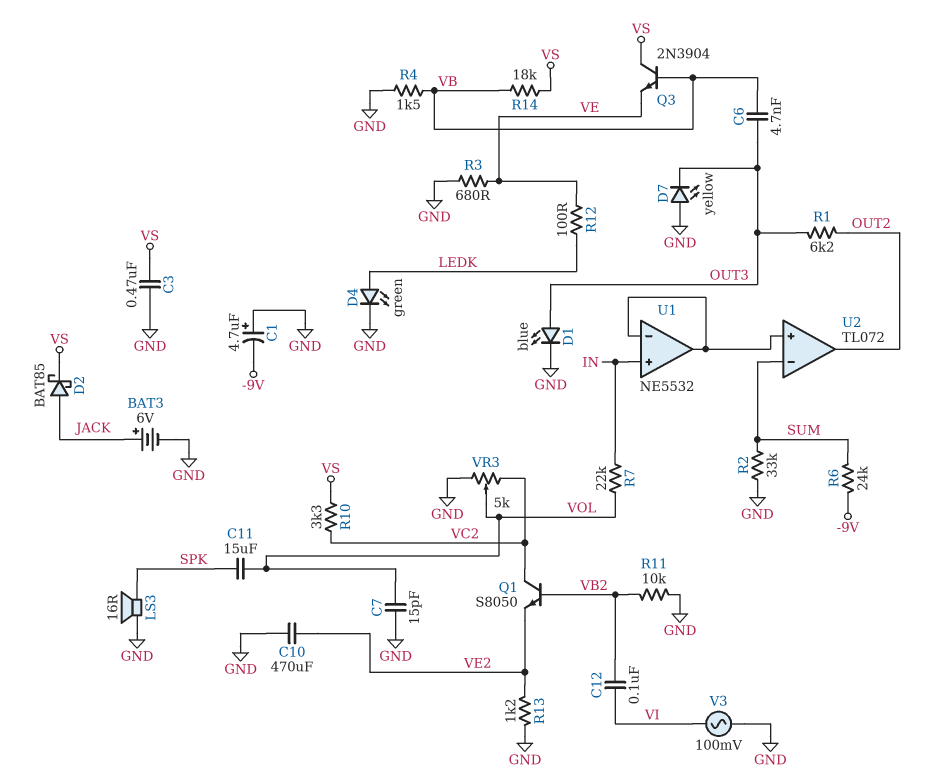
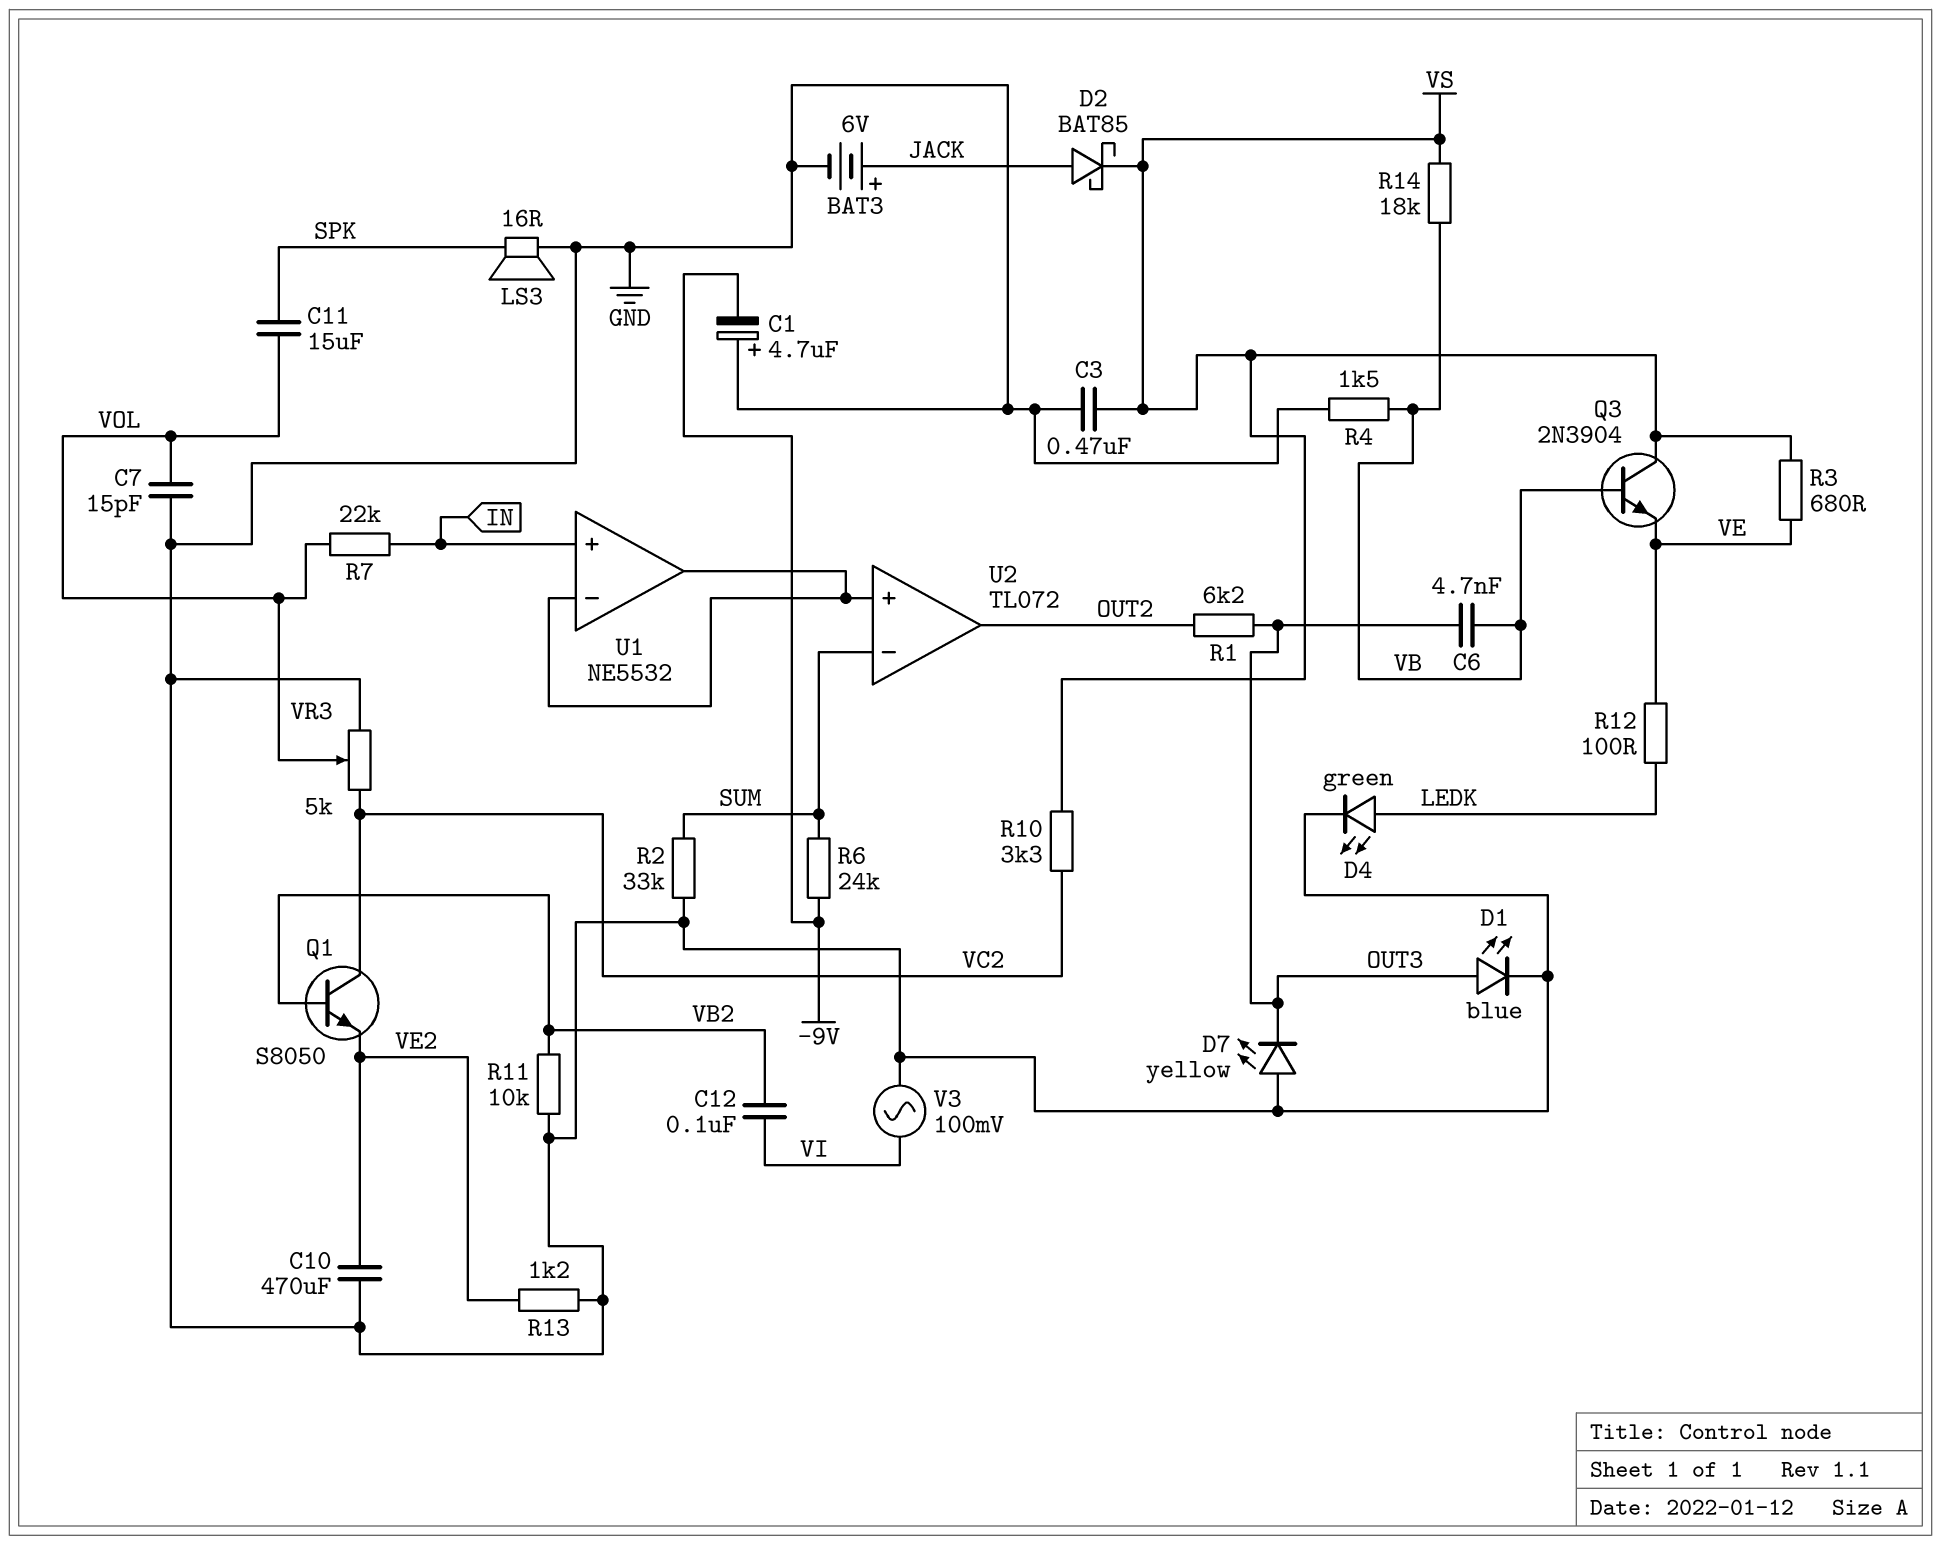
R3: 680 (GND, VE) -> 680 (VE, VS)

